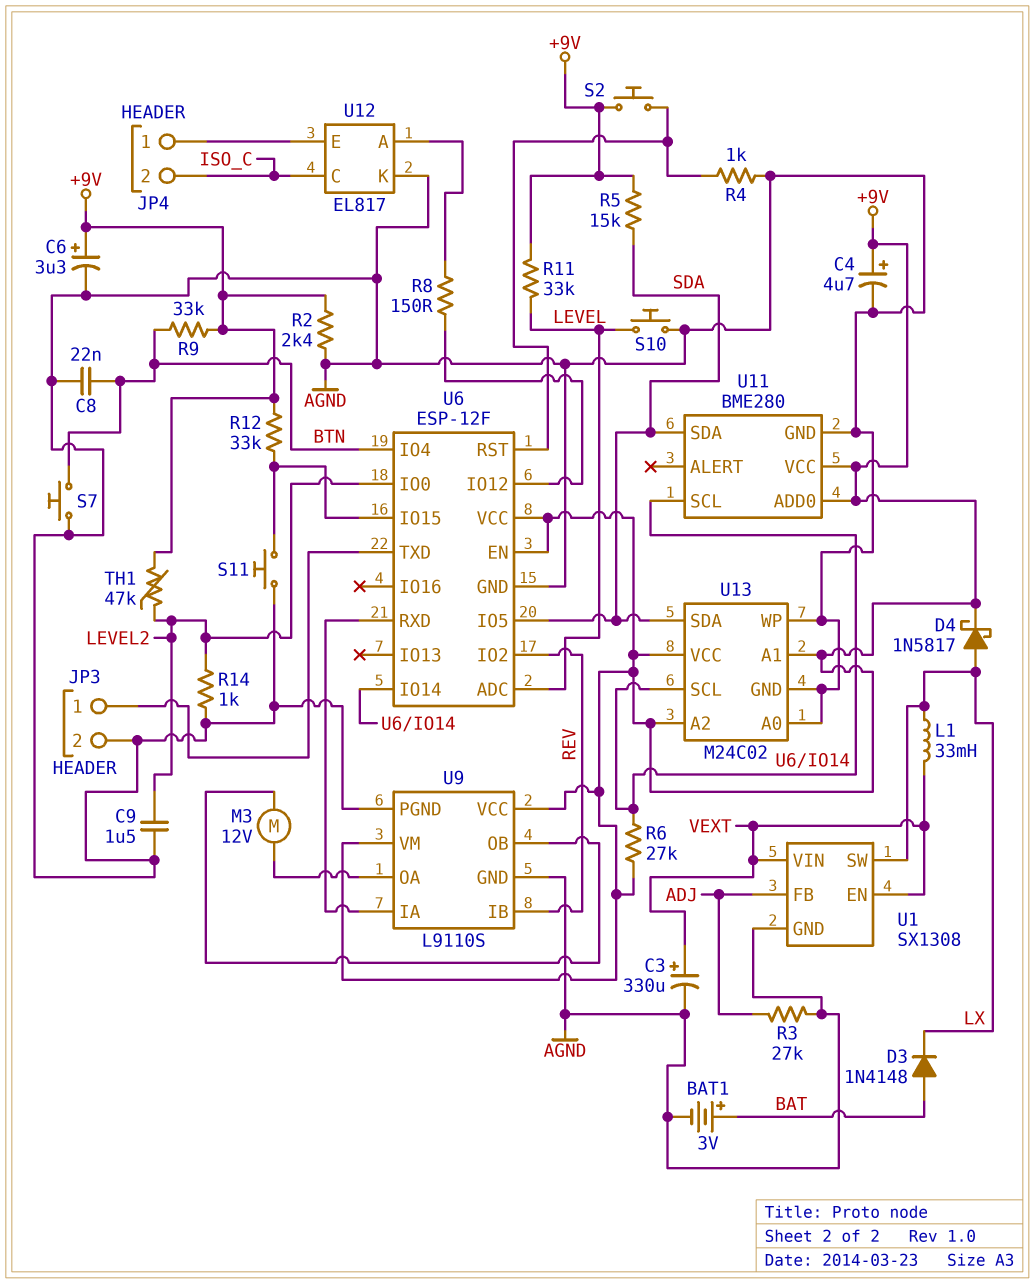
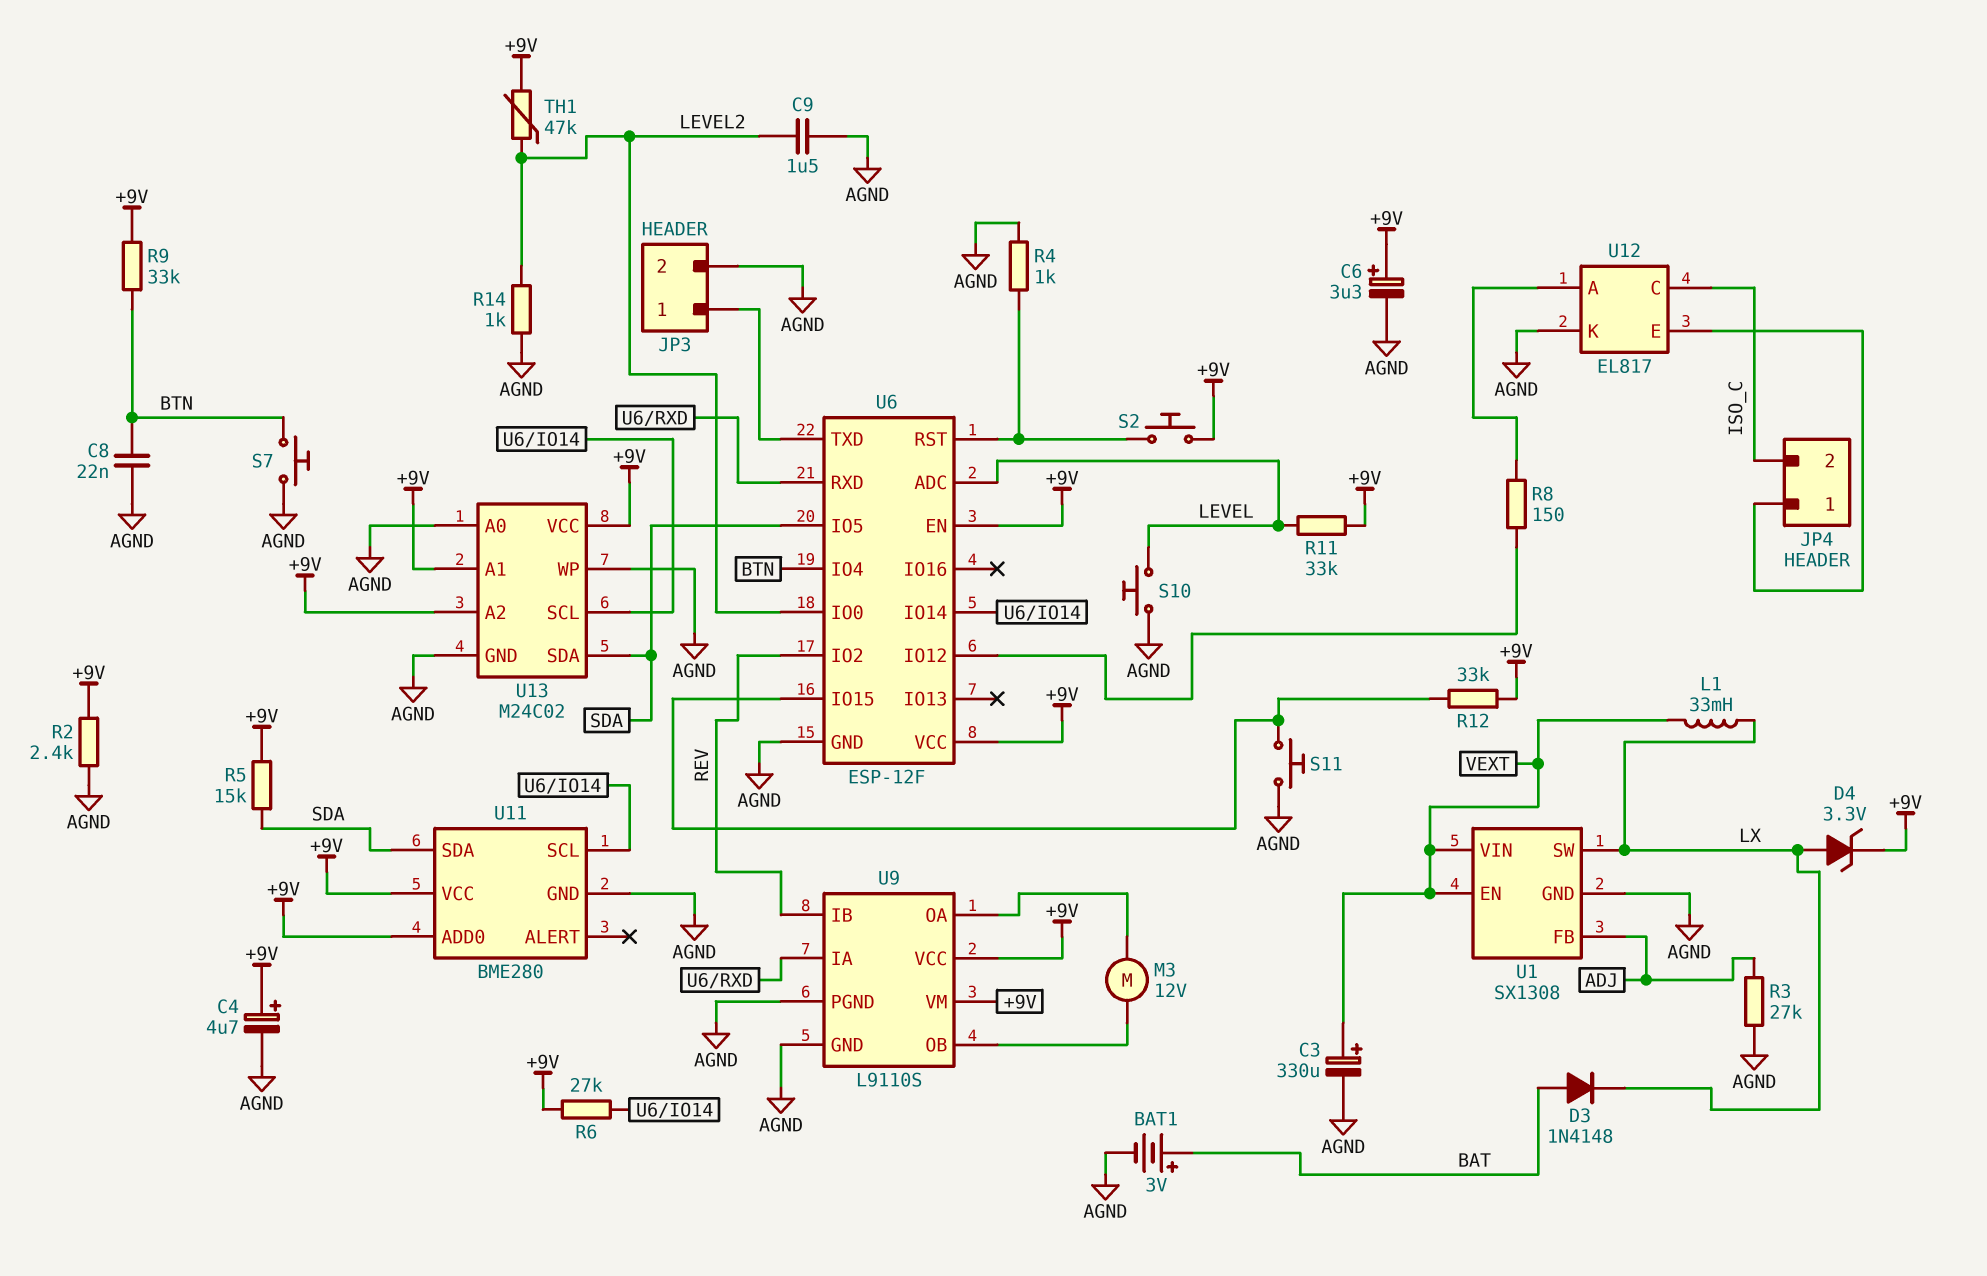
D4: schottky 1N5817 (A LX, K +9V) -> zener 3.3V (A LX, K +9V)

